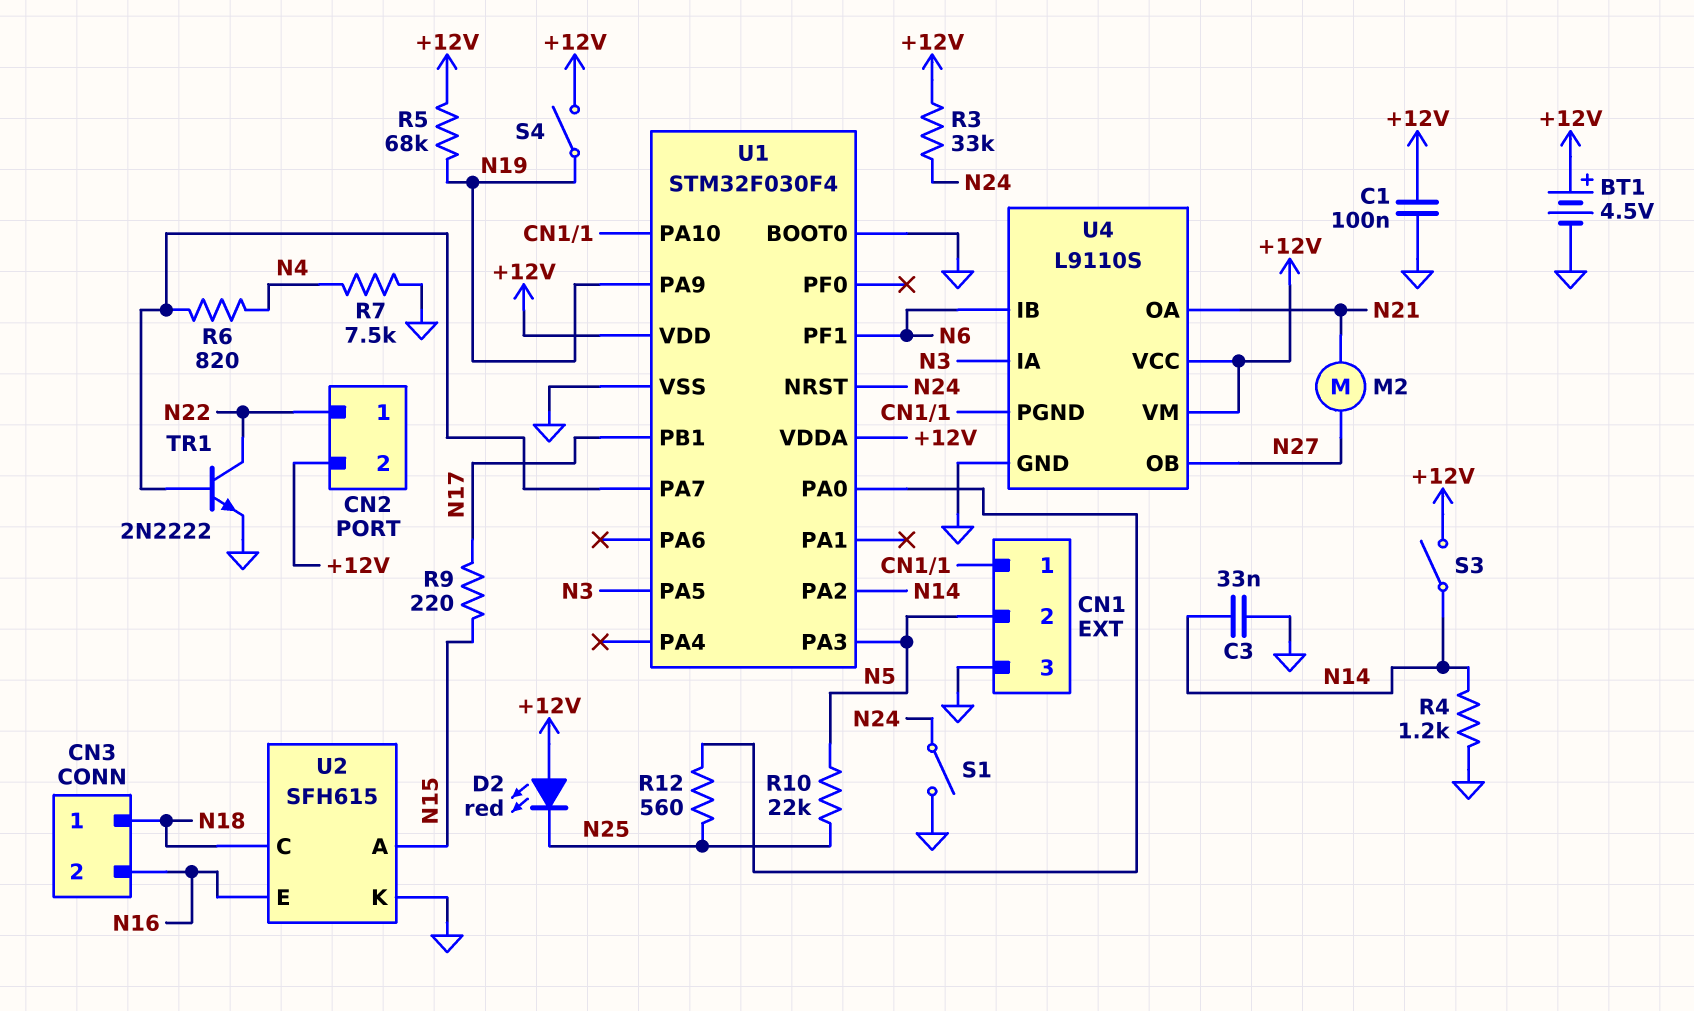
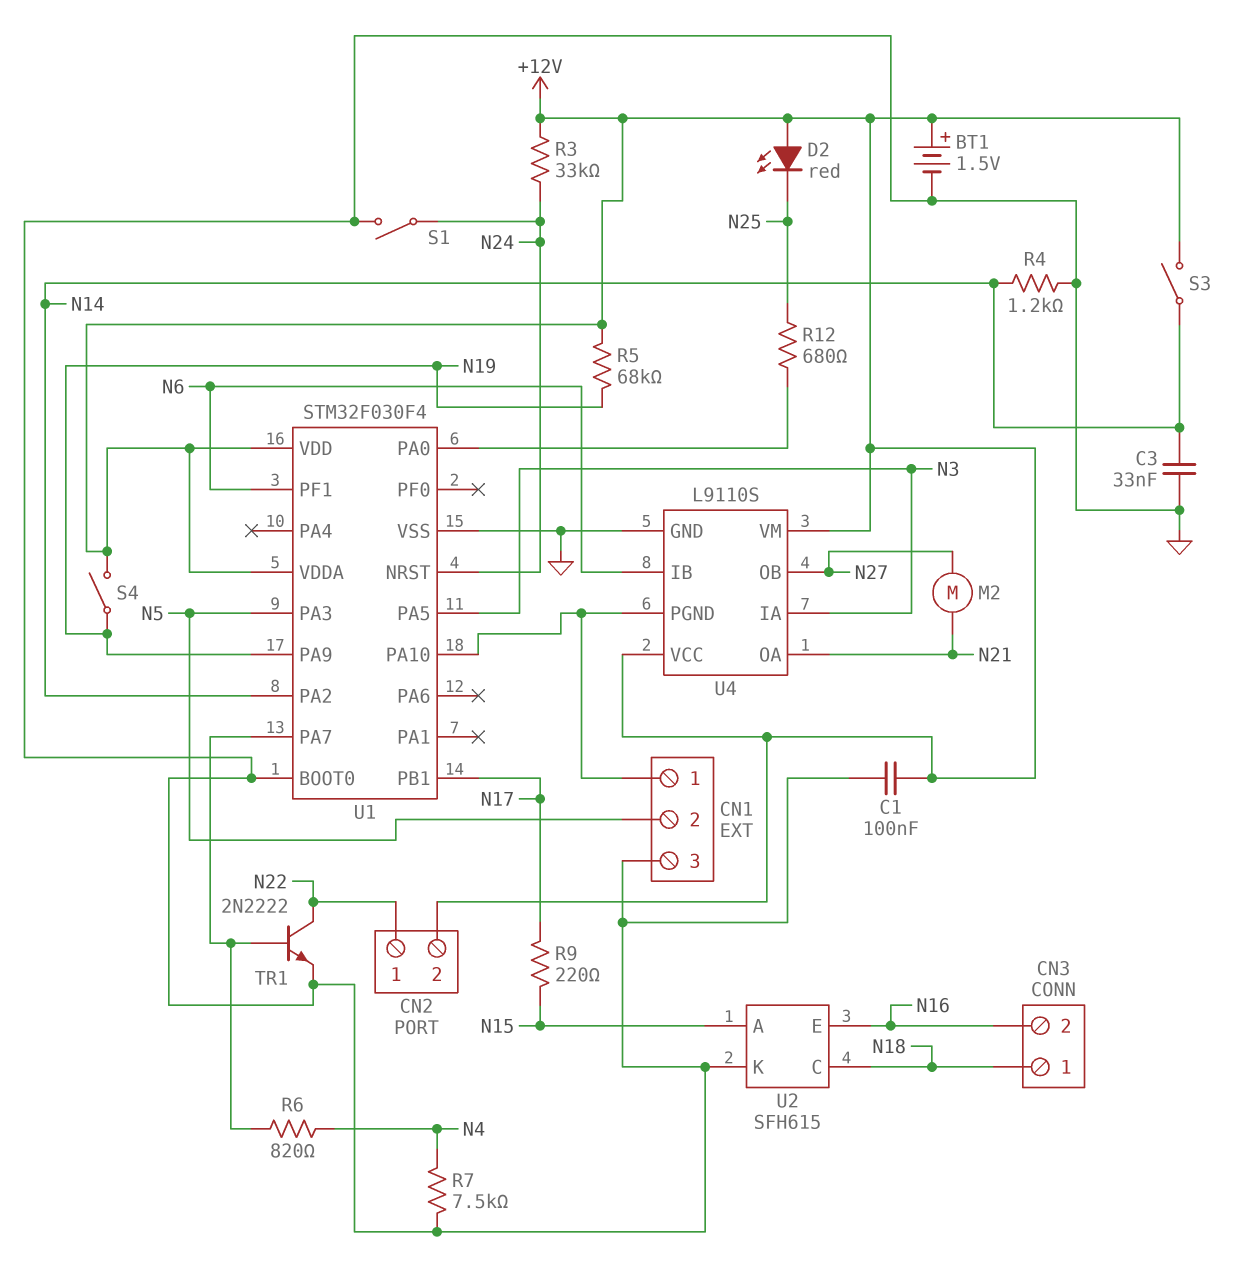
BT1: 4.5V (plus +12V, minus GND) -> 1.5V (plus +12V, minus GND)
R10: 22k (N5, N25) -> none
R12: 560 (N25, U1/PA0) -> 680 (N25, U1/PA0)

